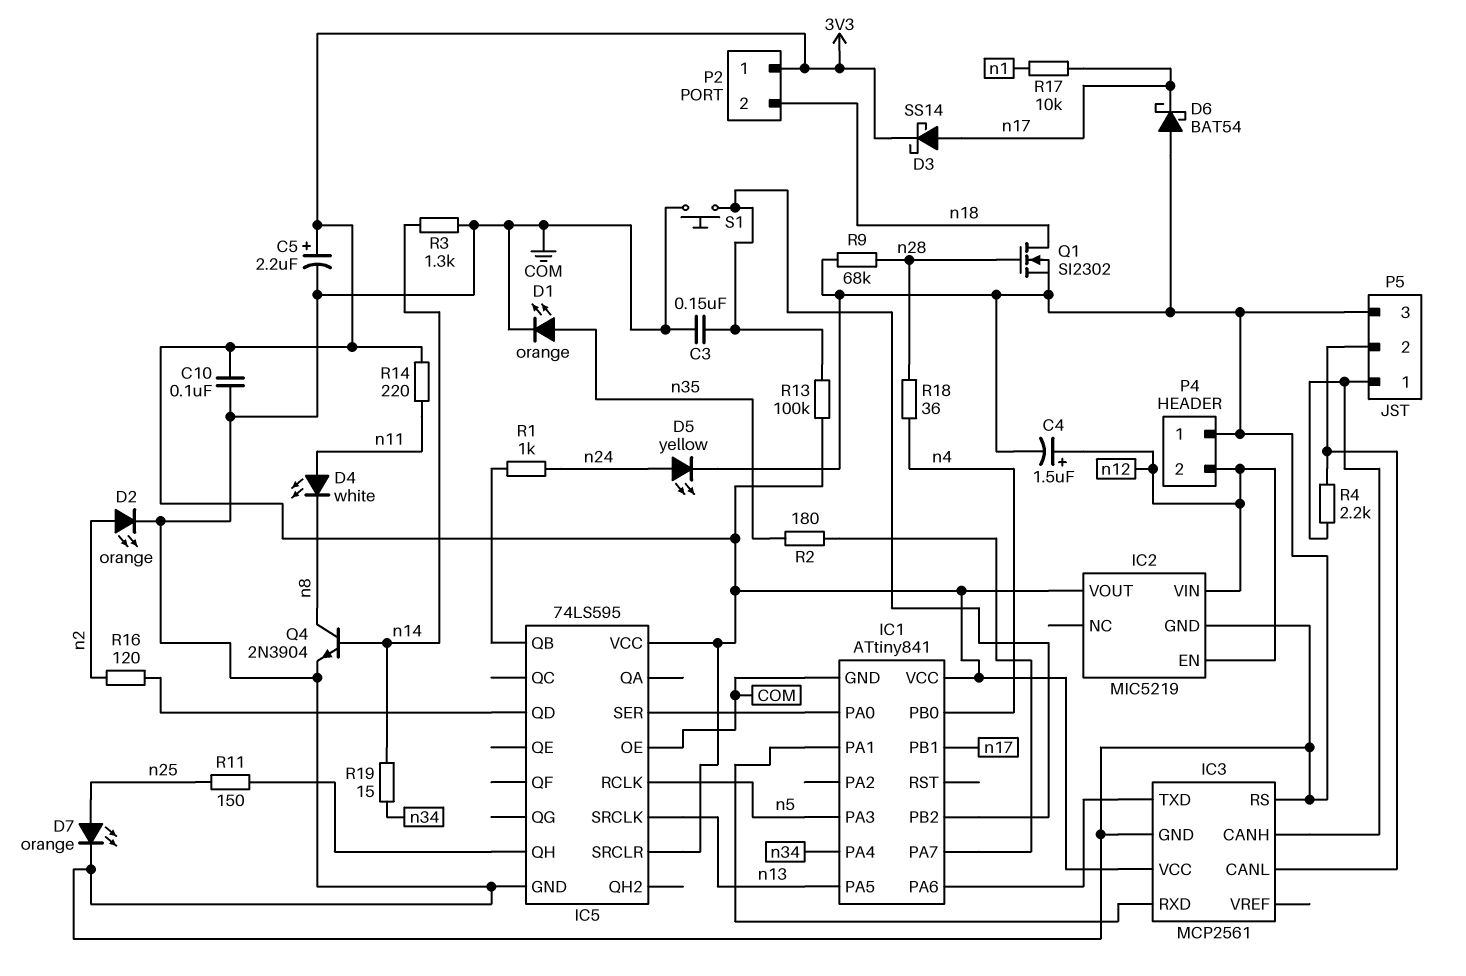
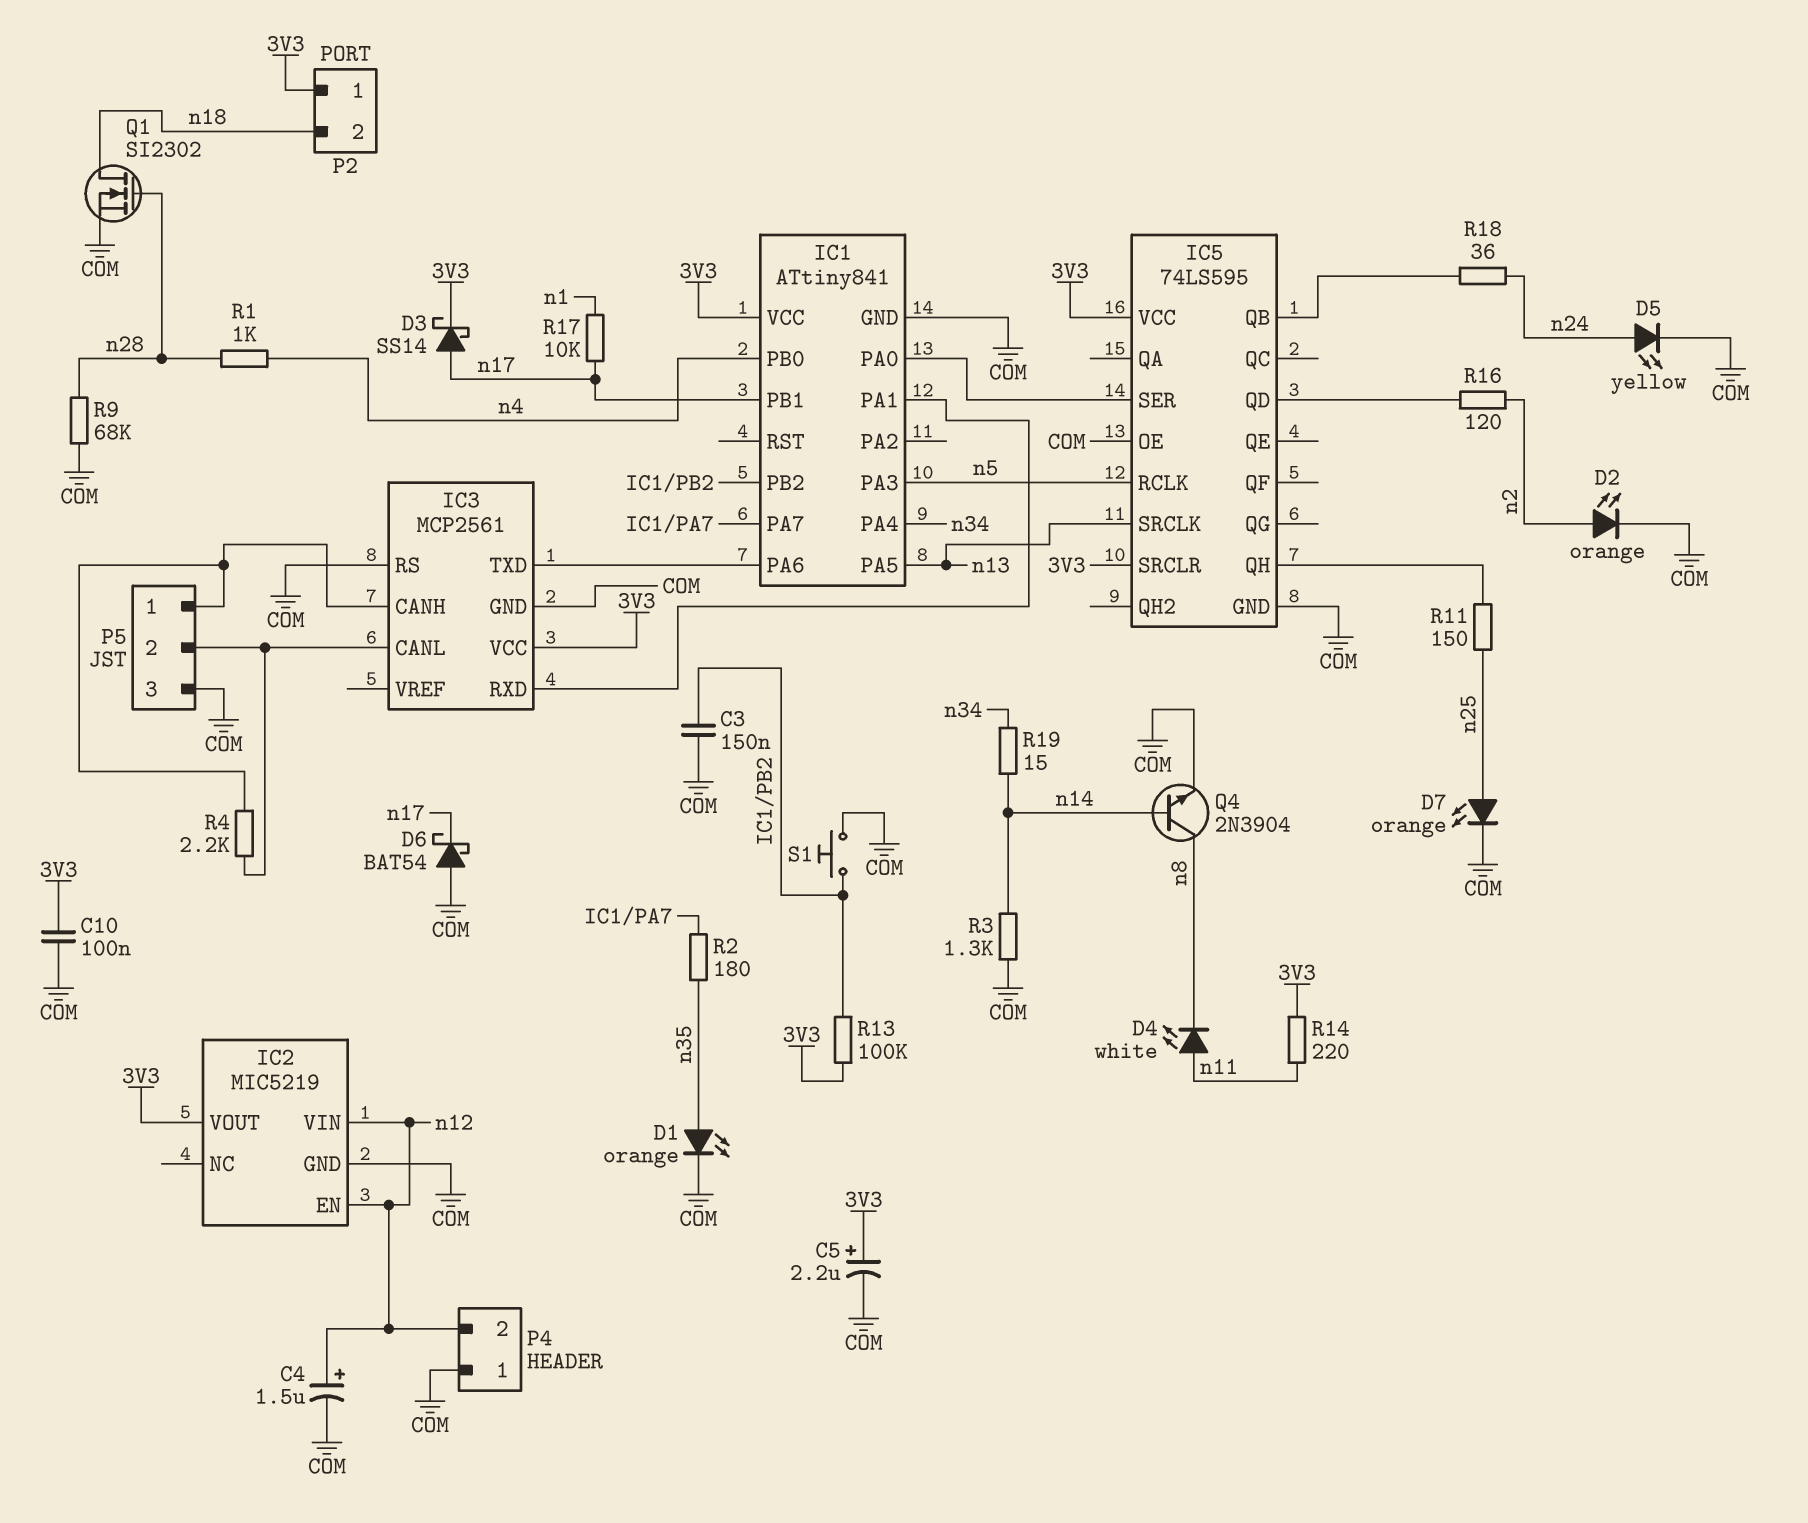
R1: 1k (IC5/QB, n24) -> 1k (n4, n28)
R18: 36 (n4, n28) -> 36 (IC5/QB, n24)

